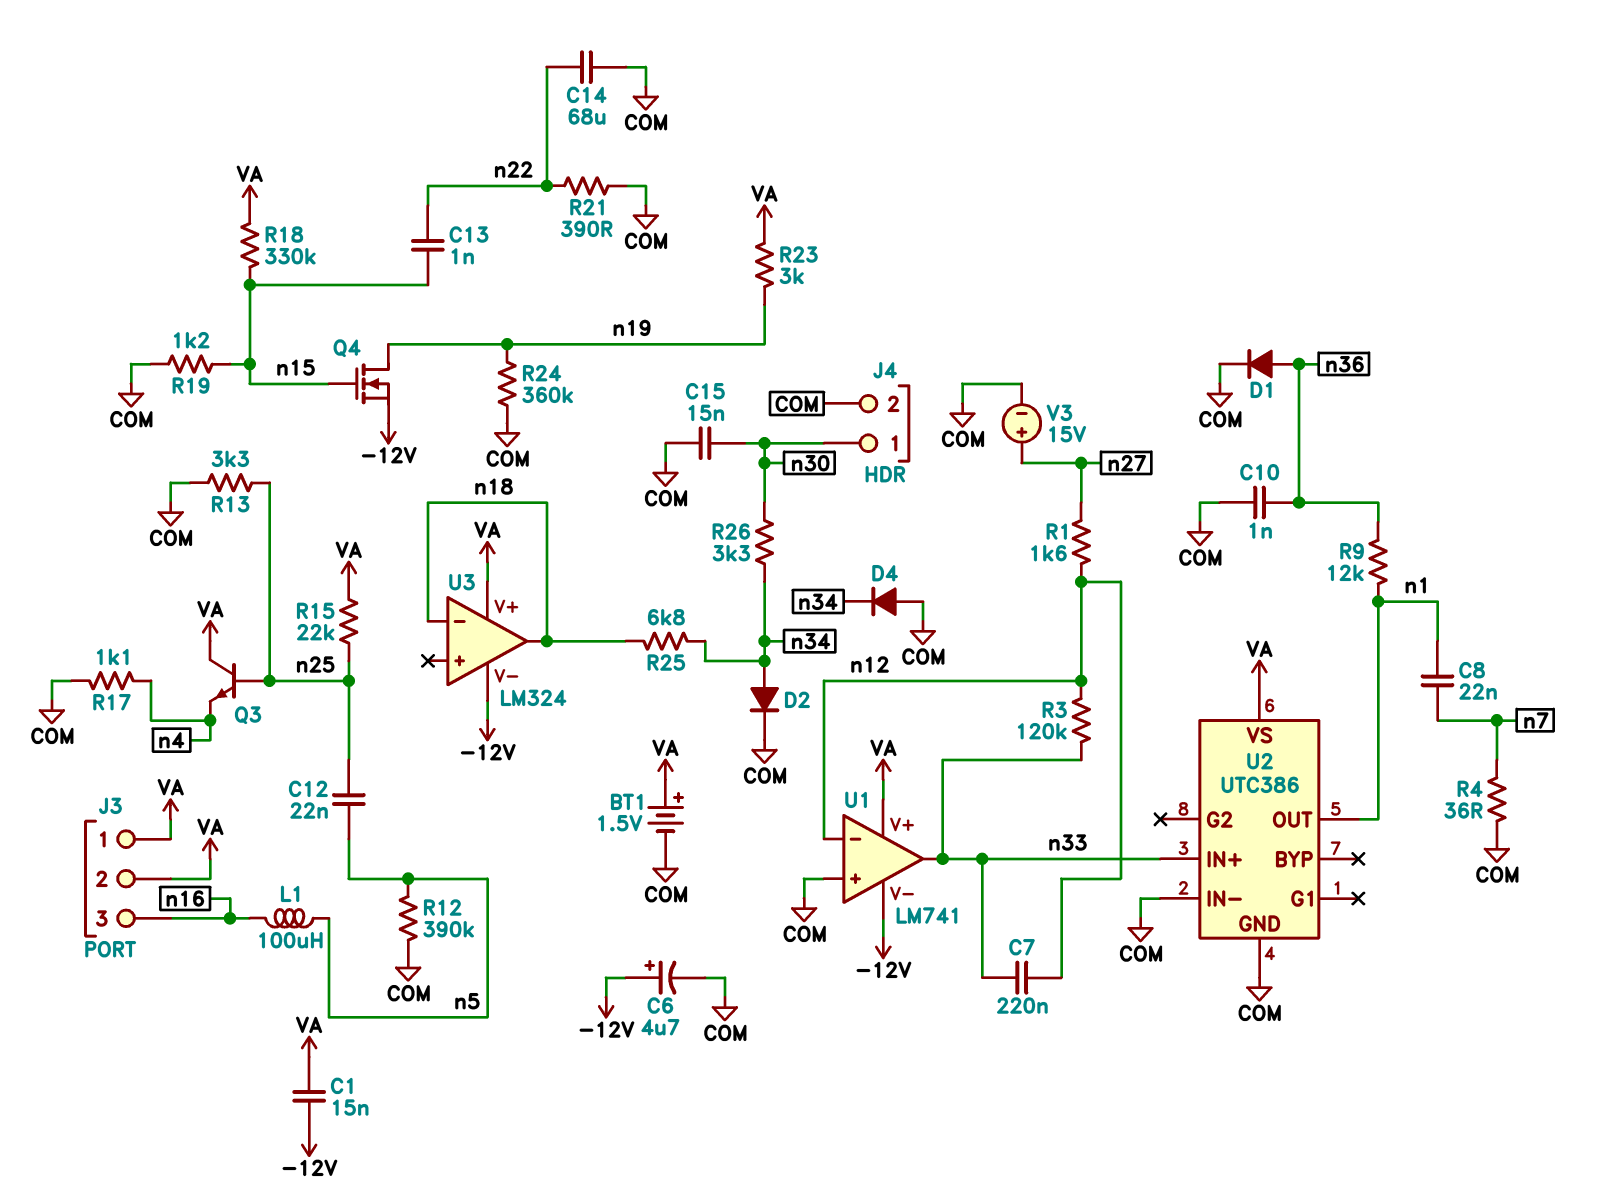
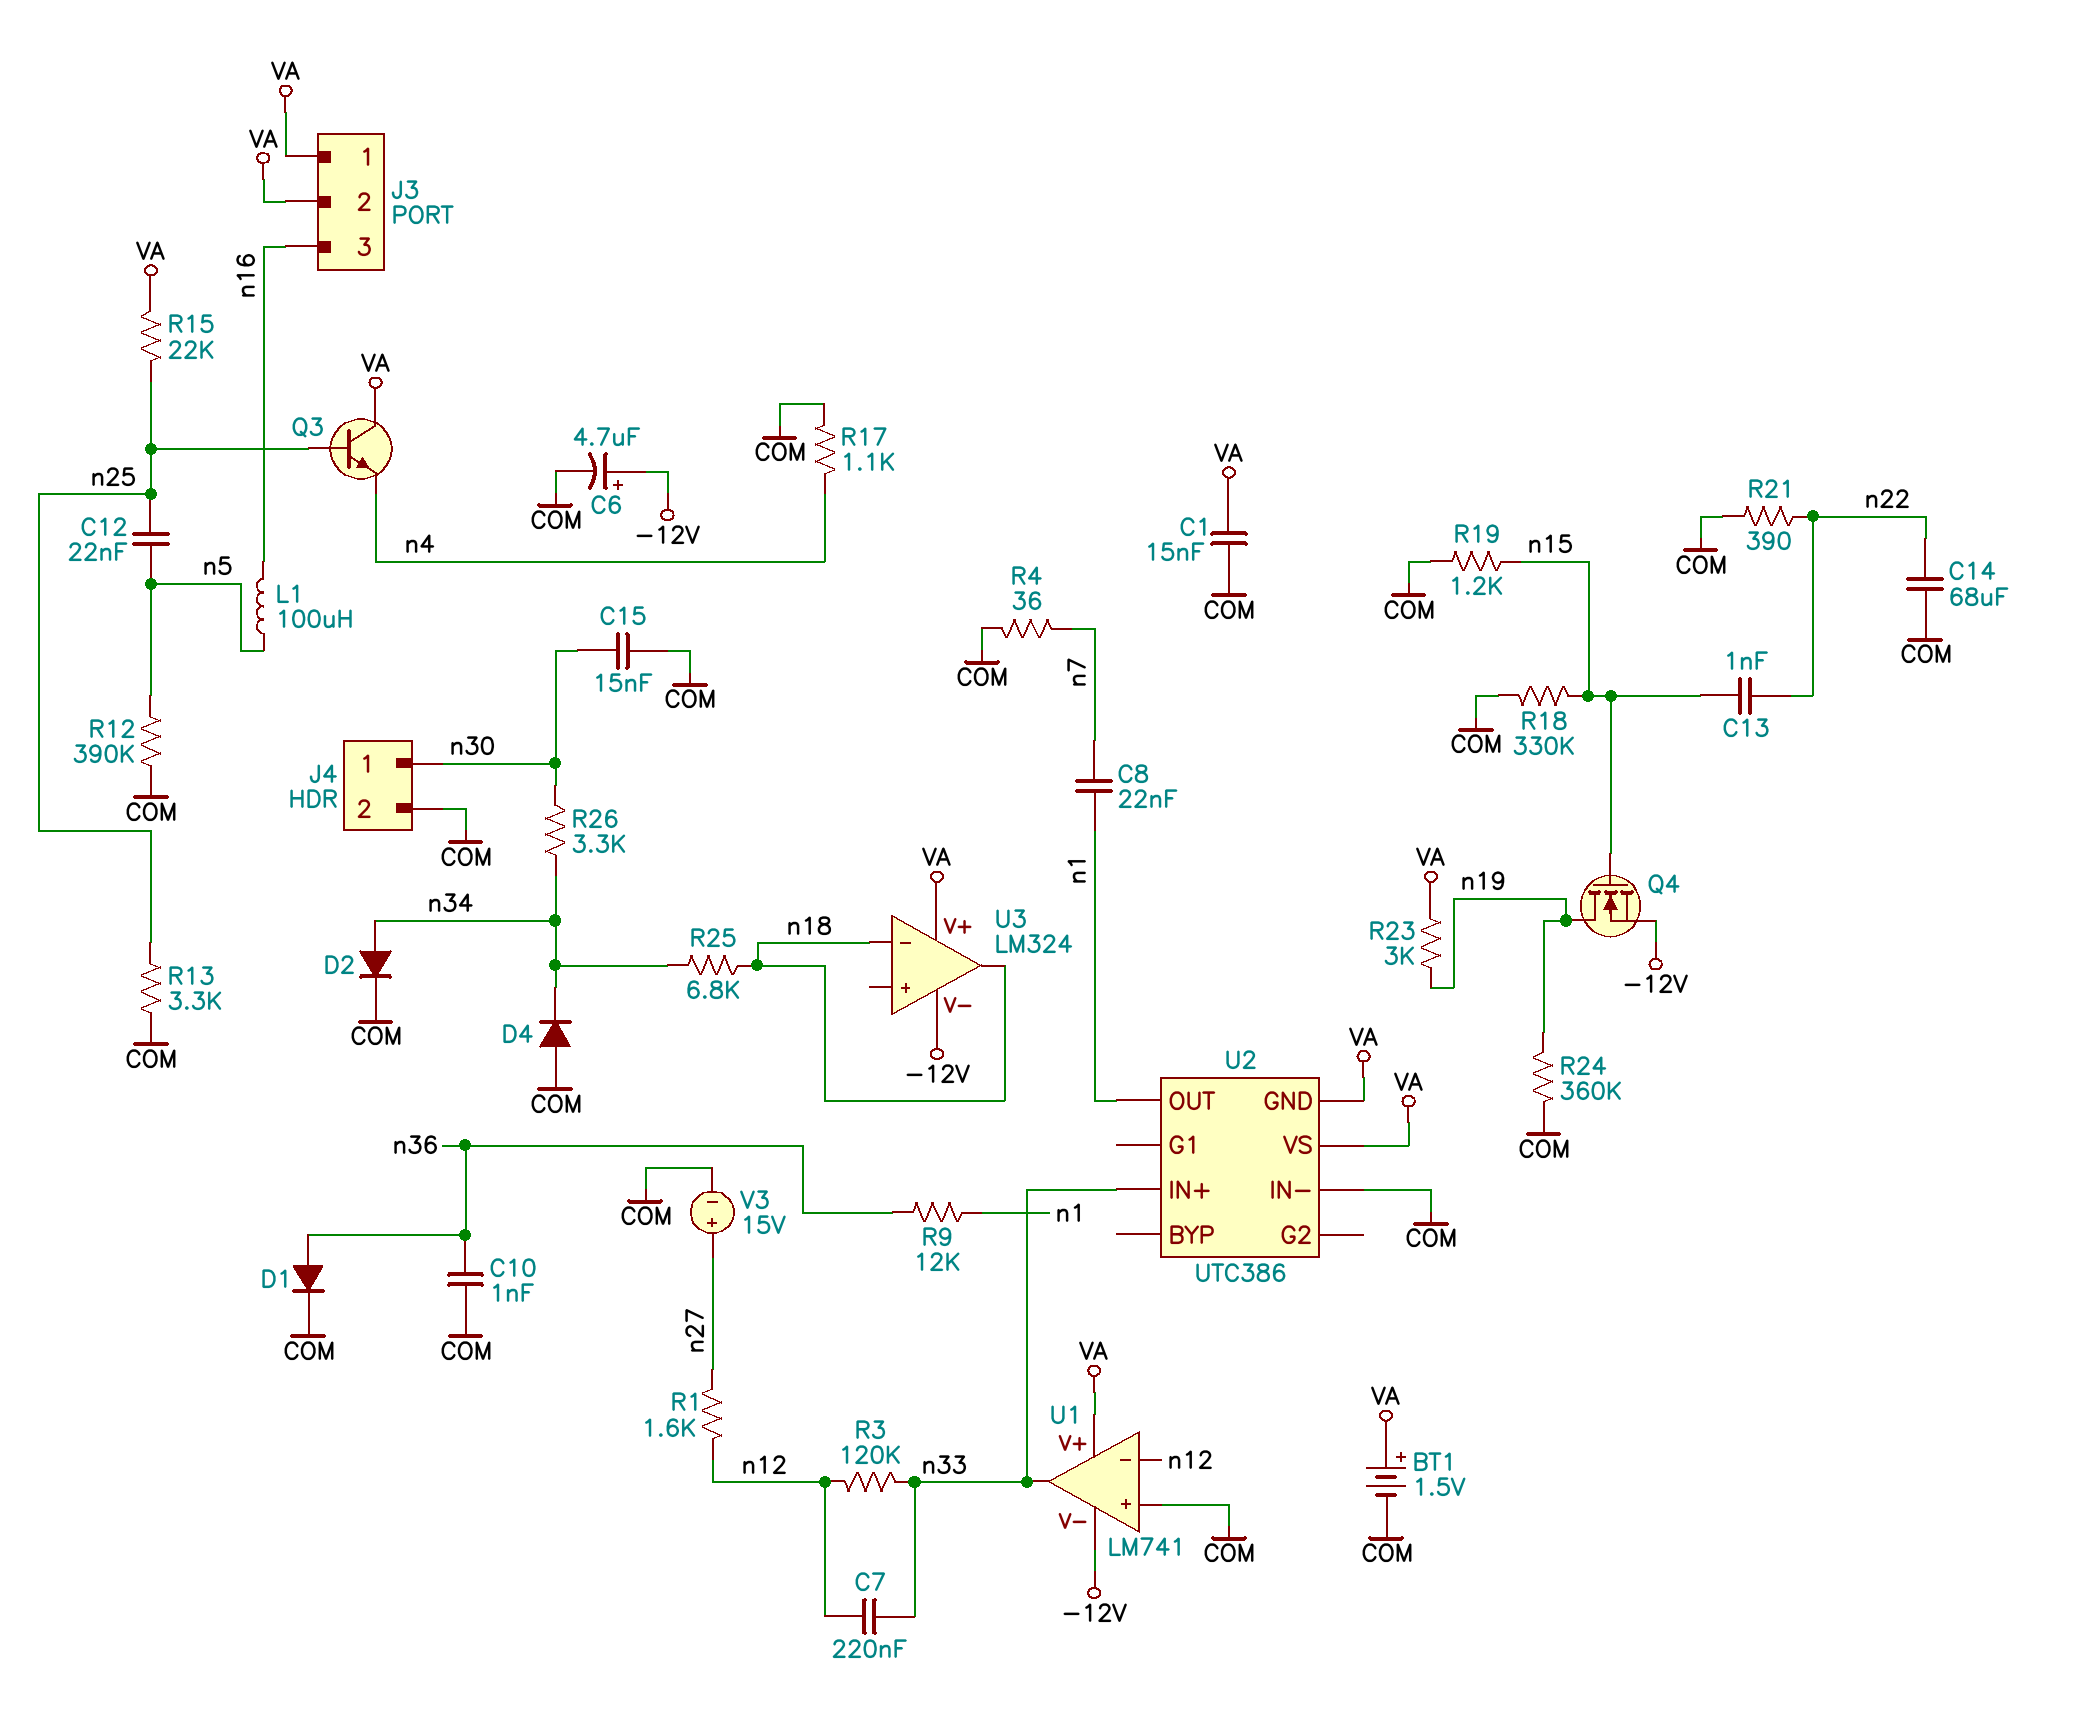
C1: 15nF (-12V, VA) -> 15nF (COM, VA)
R18: 330k (VA, n15) -> 330k (COM, n15)
U2 pin GND: COM -> VA

